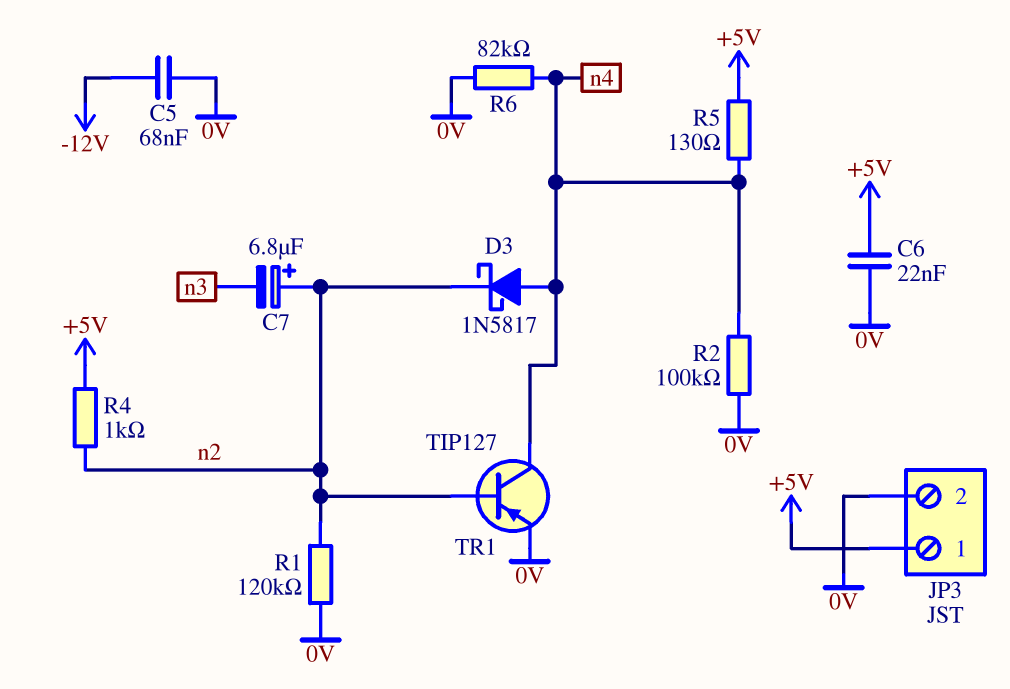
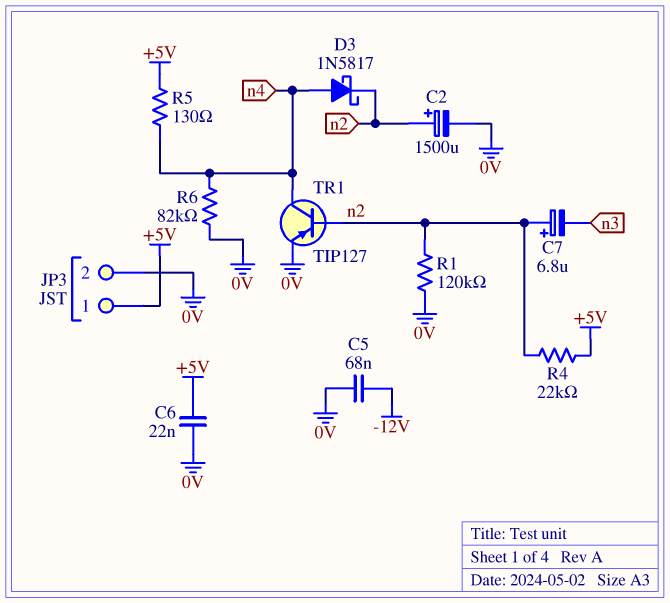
C2: none -> 1500uF (plus n2, minus 0V)
R2: 100k (0V, n4) -> none
R4: 1k (+5V, n2) -> 22k (+5V, n2)

